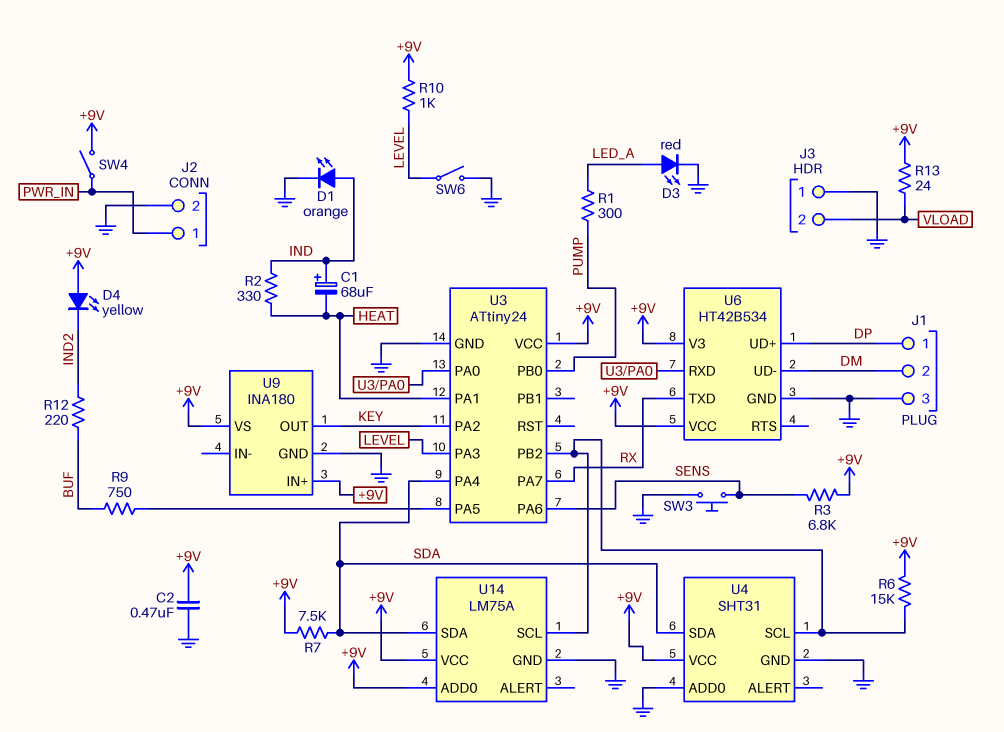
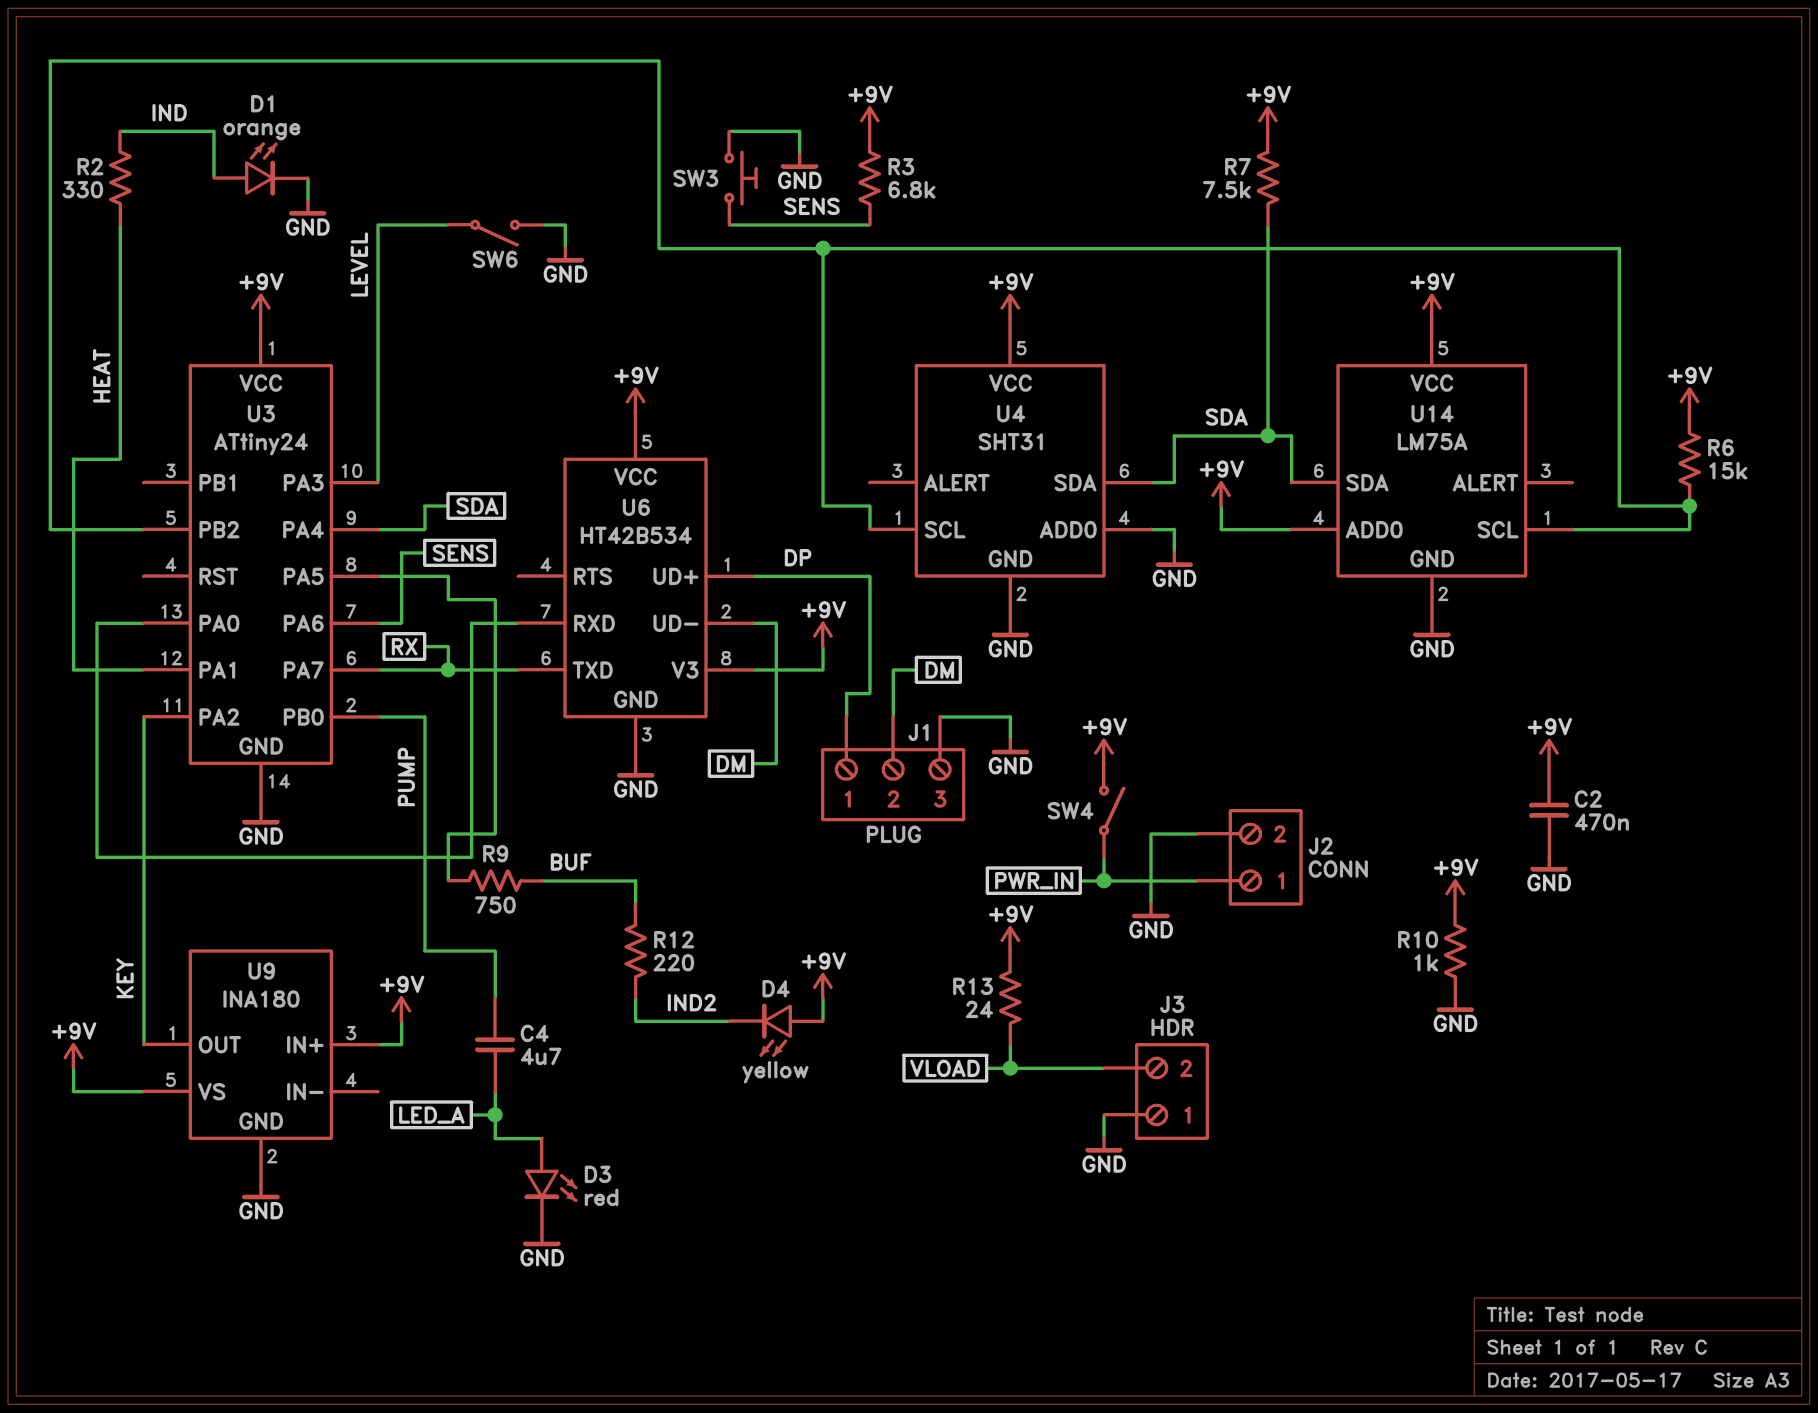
C1: 68uF (plus IND, minus HEAT) -> none
C4: none -> 4.7uF (LED_A, PUMP)
R1: 300 (LED_A, PUMP) -> none
R10: 1k (+9V, LEVEL) -> 1k (+9V, GND)

